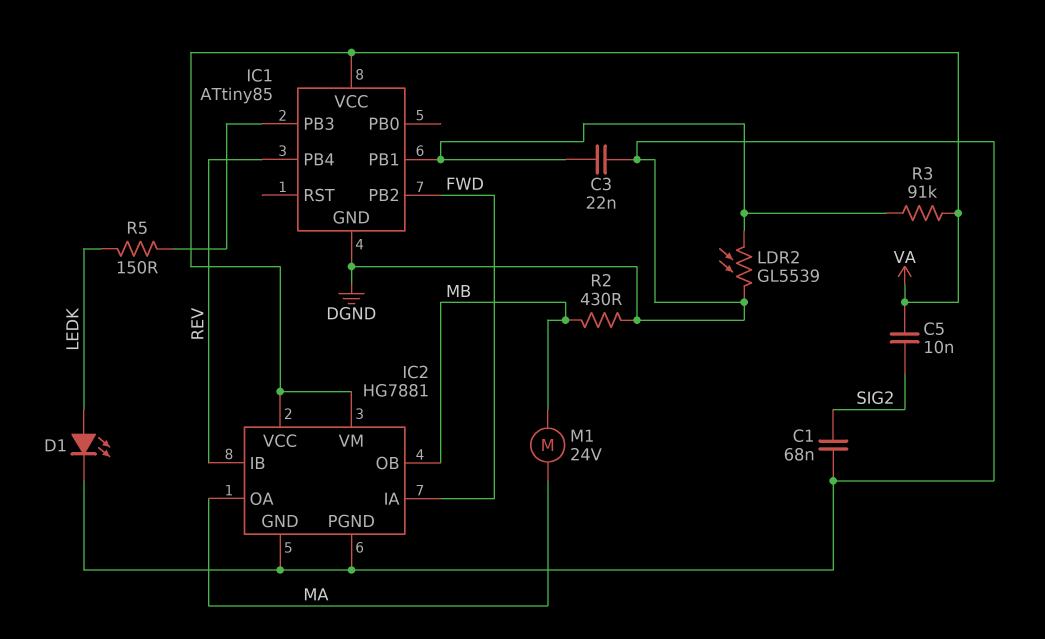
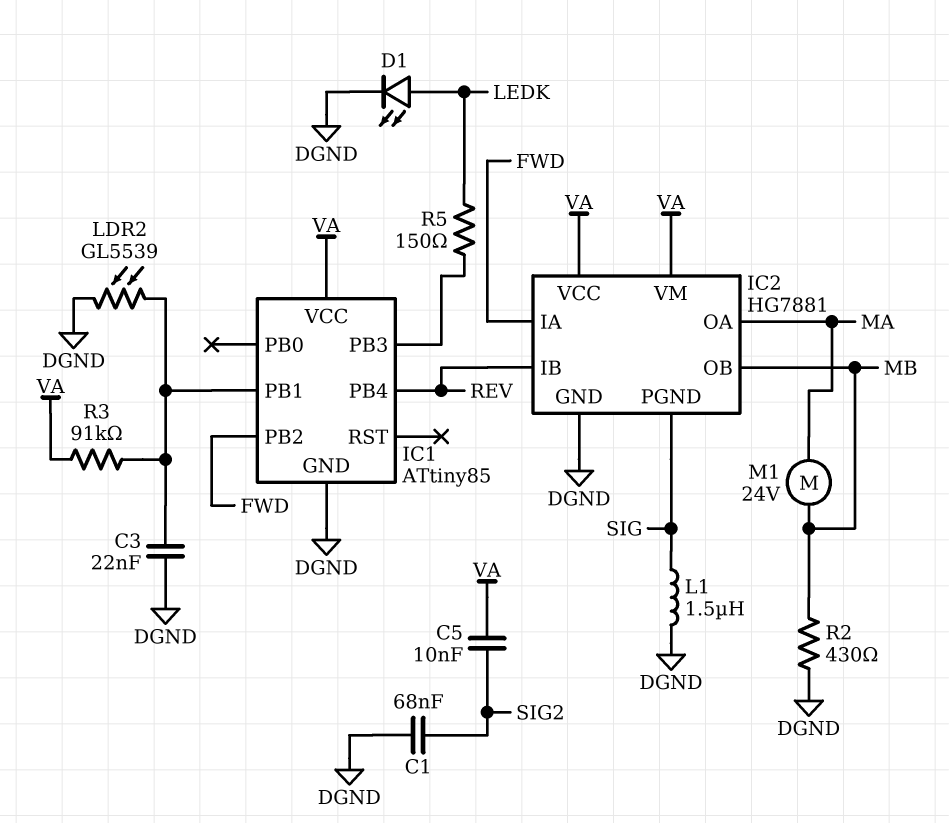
IC2 pin PGND: DGND -> SIG
L1: none -> 1.5uH (DGND, SIG)

